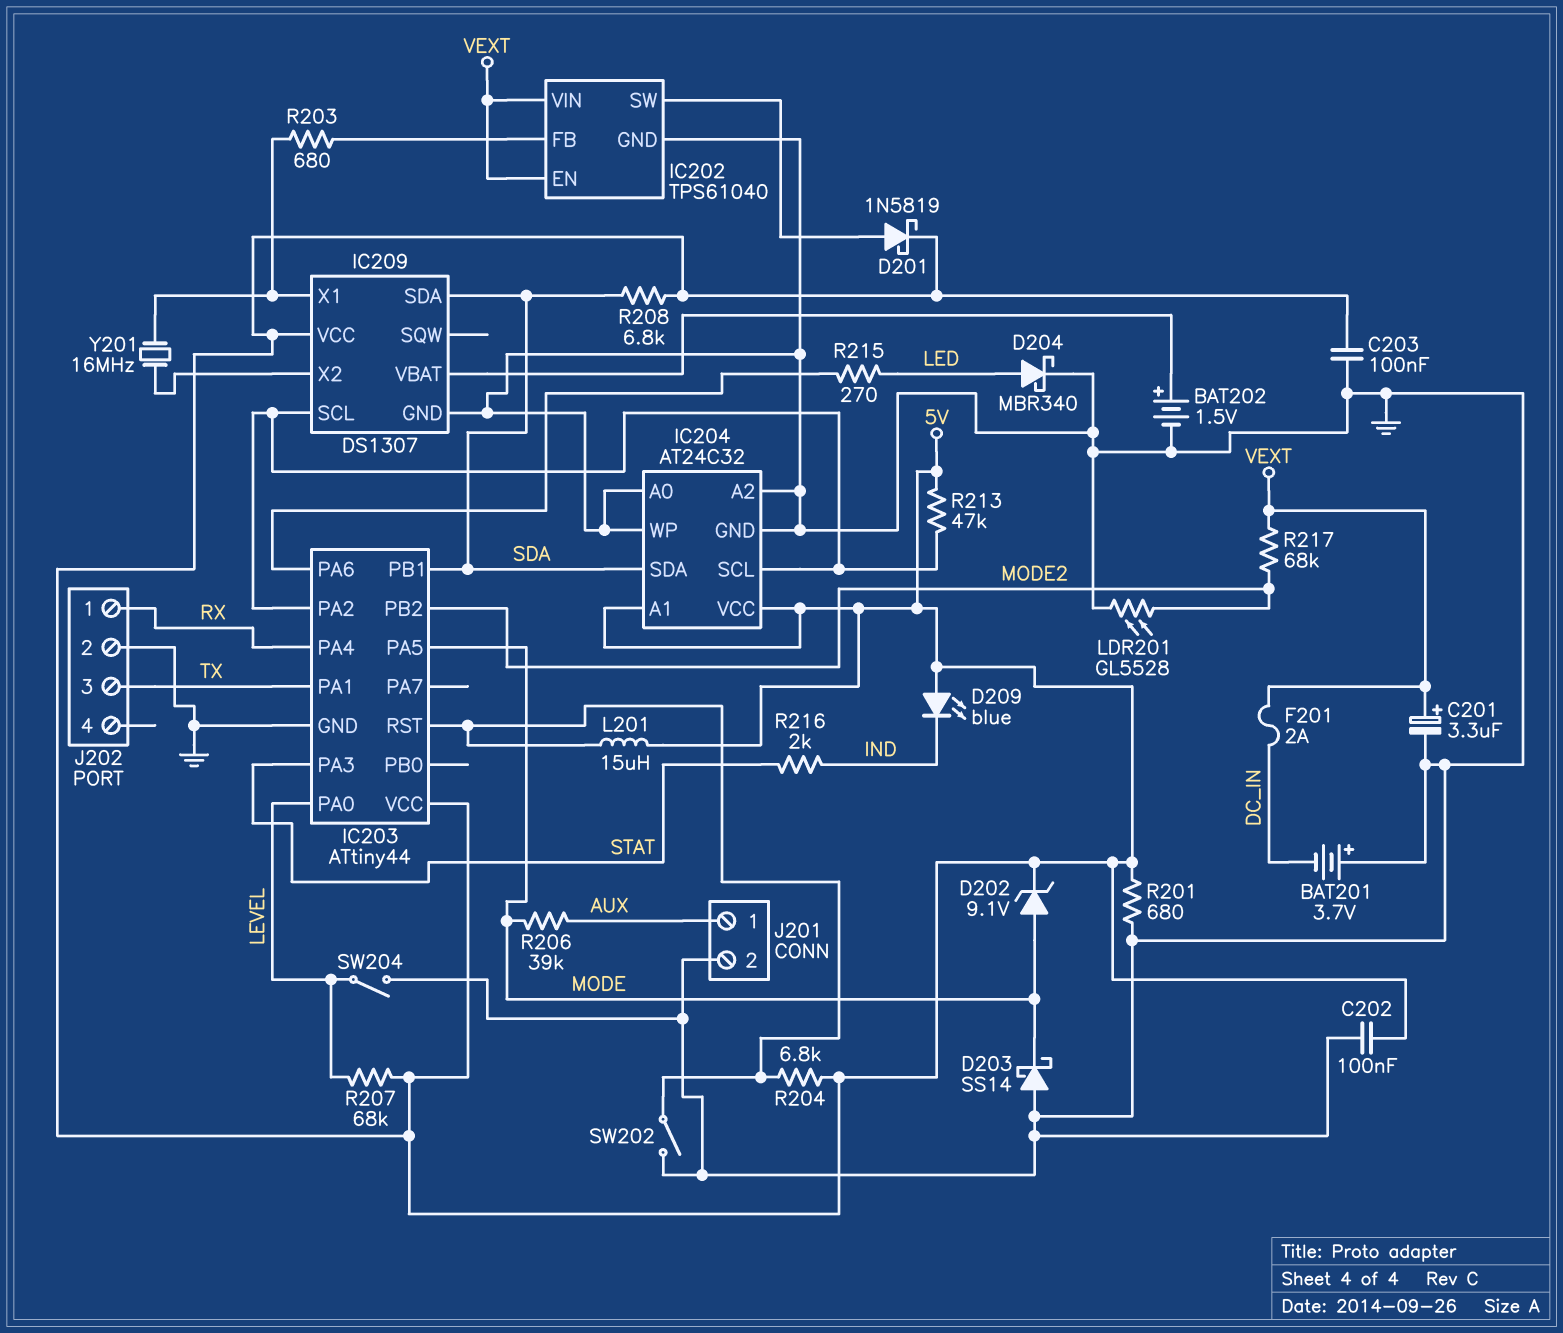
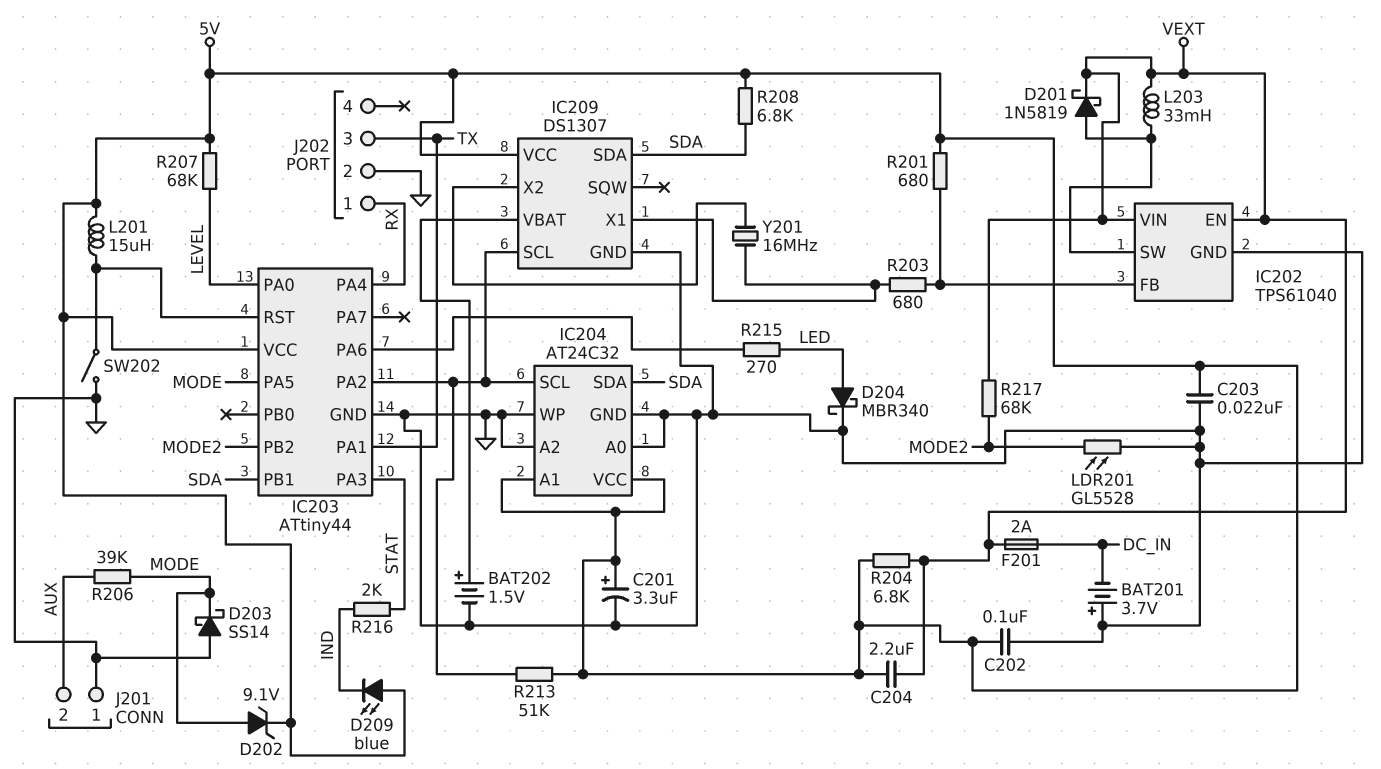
C201: 3.3uF (plus VEXT, minus GND) -> 3.3uF (plus 5V, minus GND)
C203: 100nF (5V, GND) -> 22nF (5V, GND)
C204: none -> 2.2uF (5V, VEXT)
D201: schottky 1N5819 (A IC202/SW, K 5V) -> schottky 1N5819 (A IC202/SW, K VEXT)
J201 pin 1: AUX -> GND
J201 pin 2: GND -> AUX
L203: none -> 33mH (IC202/SW, VEXT)
R201: 680 (5V, GND) -> 680 (5V, IC202/FB)
R204: 6.8k (5V, IC203/RST) -> 6.8k (5V, VEXT)
R213: 47k (5V, IC203/PA2) -> 51k (5V, IC203/PA2)
SW204: switch (GND, LEVEL) -> none

